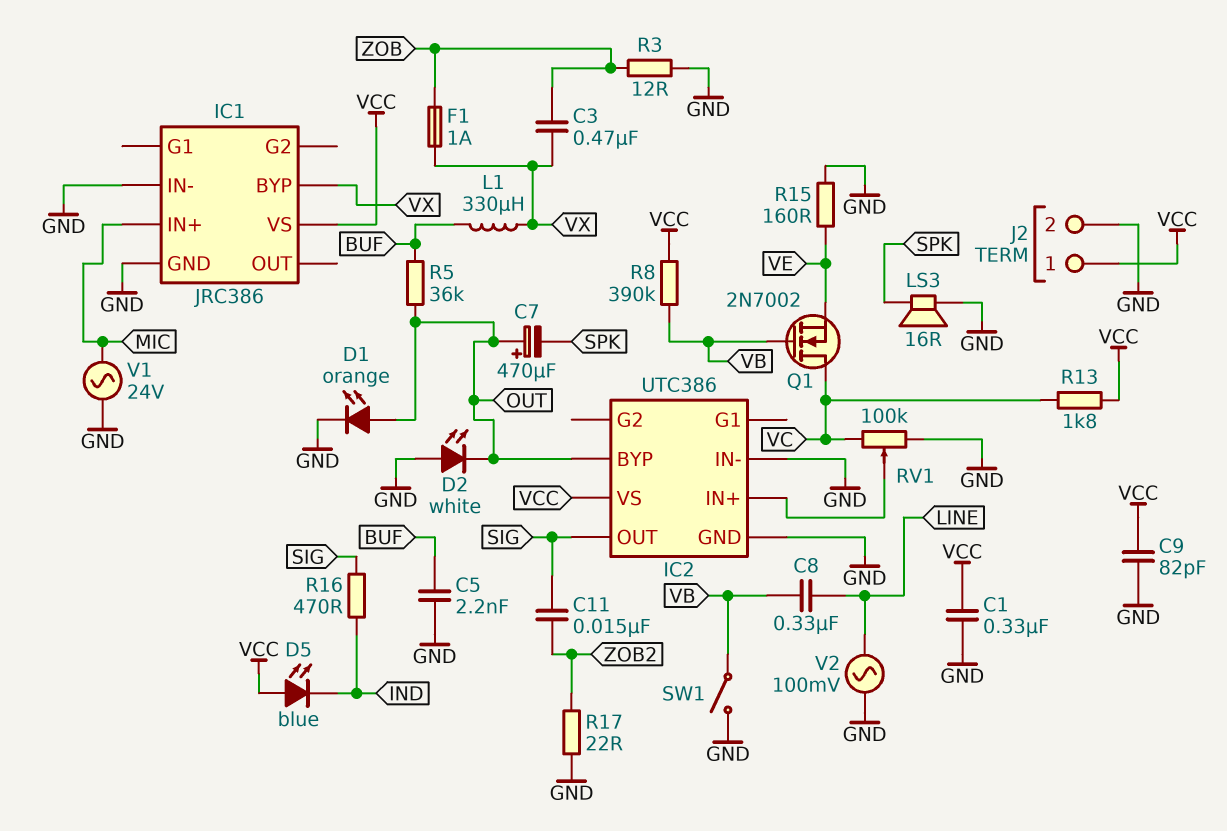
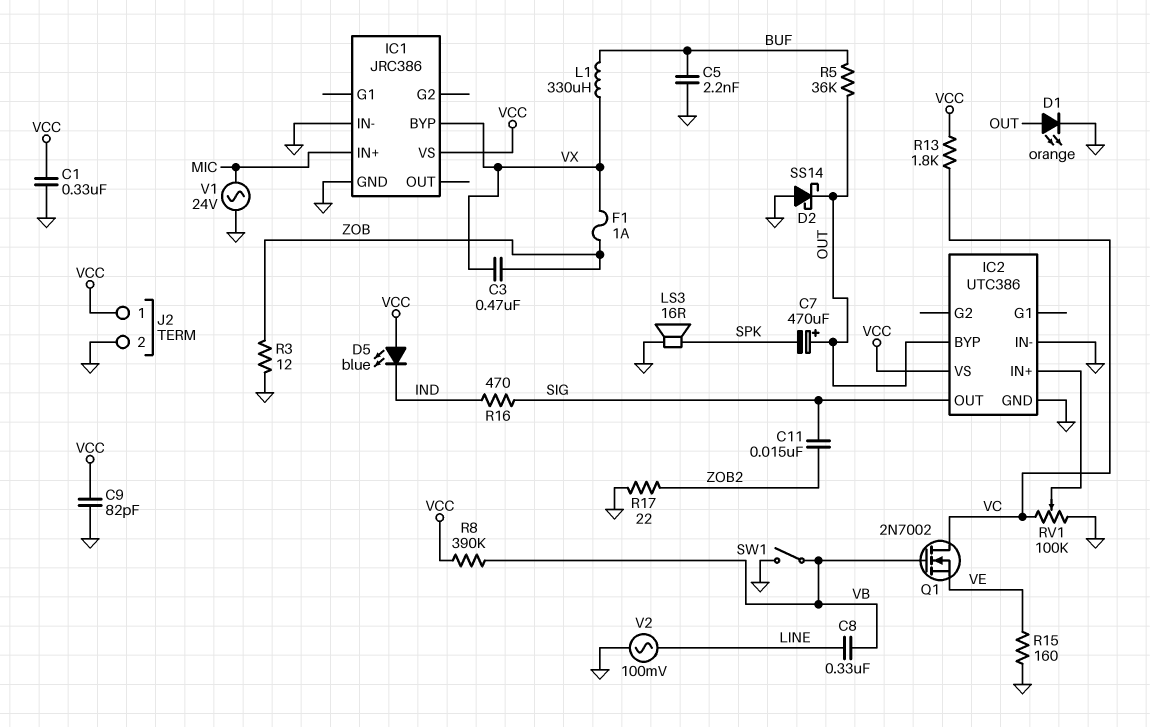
D2: LED white (A GND, K OUT) -> schottky SS14 (A GND, K OUT)

